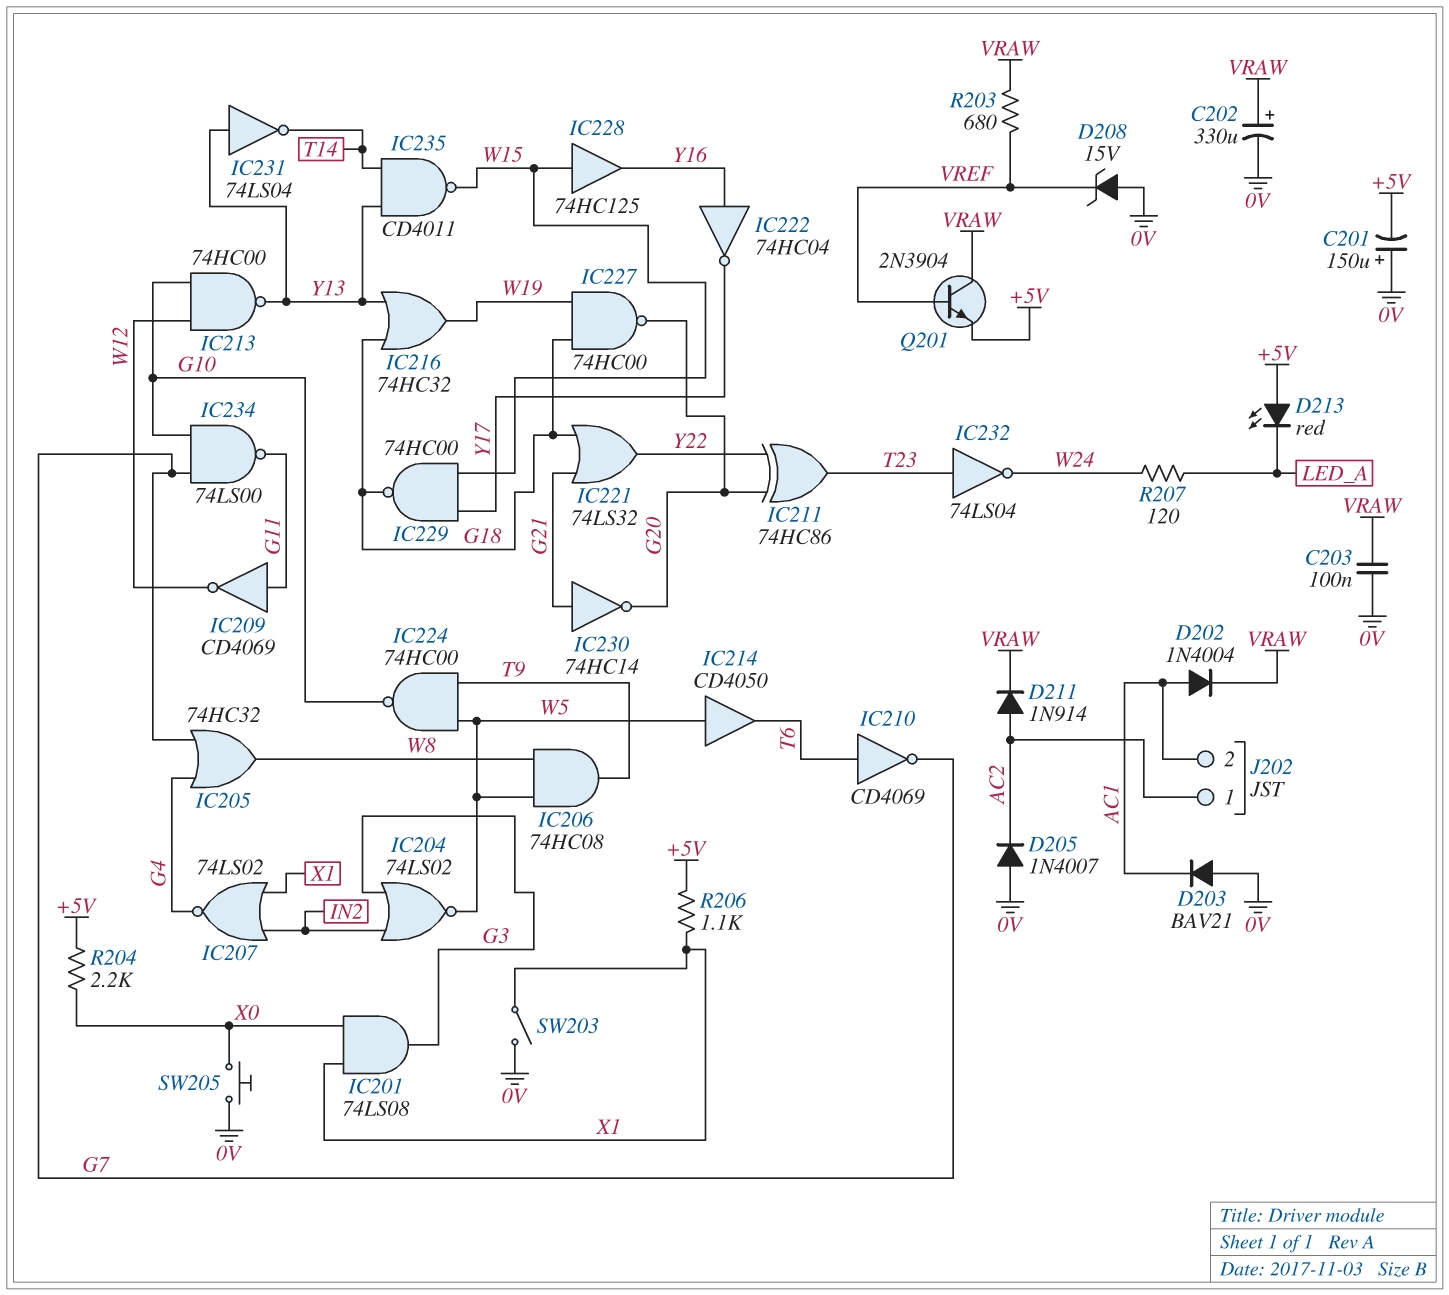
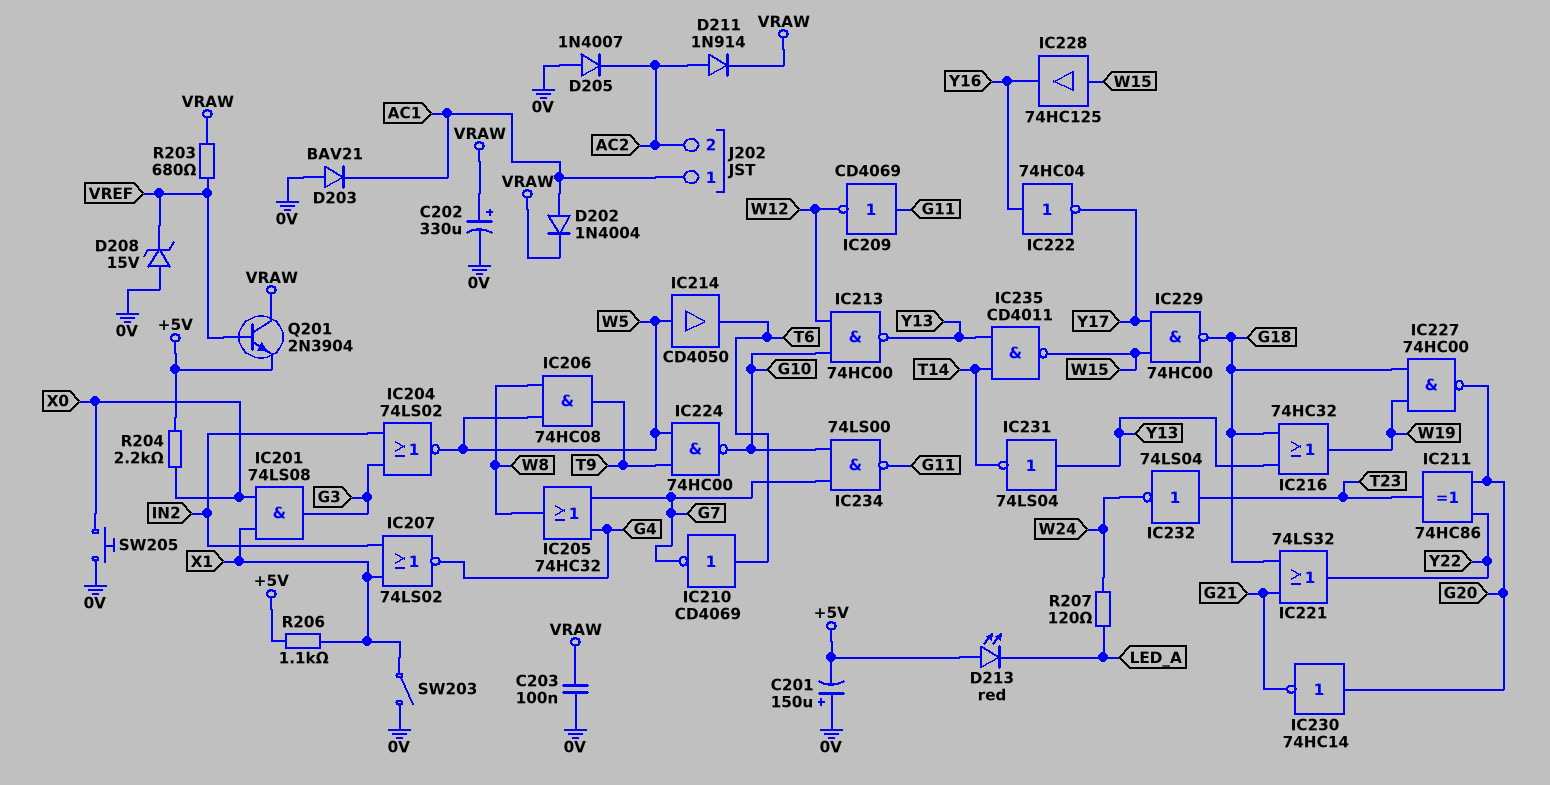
IC230: NOT 74HC14 (in G21, out G20) -> NOT 74HC14 (in G20, out G21)
J202 pin 1: AC2 -> AC1
J202 pin 2: AC1 -> AC2

